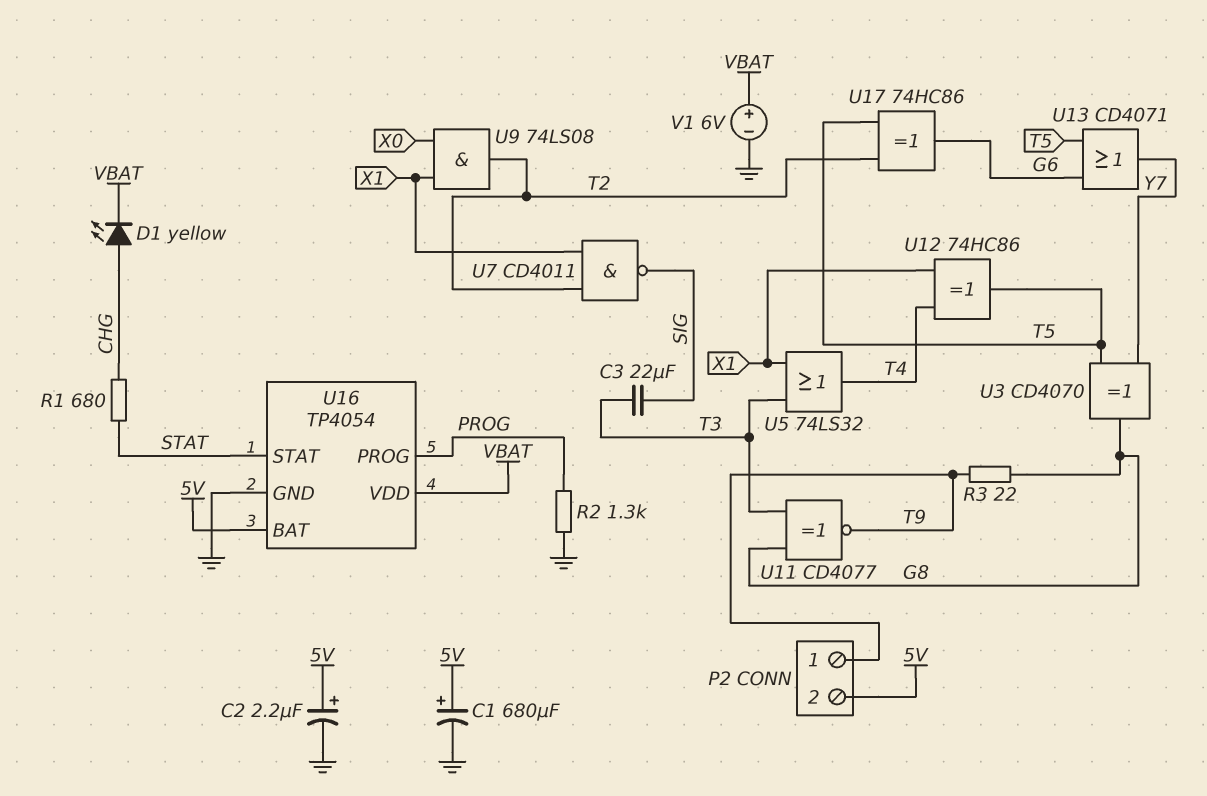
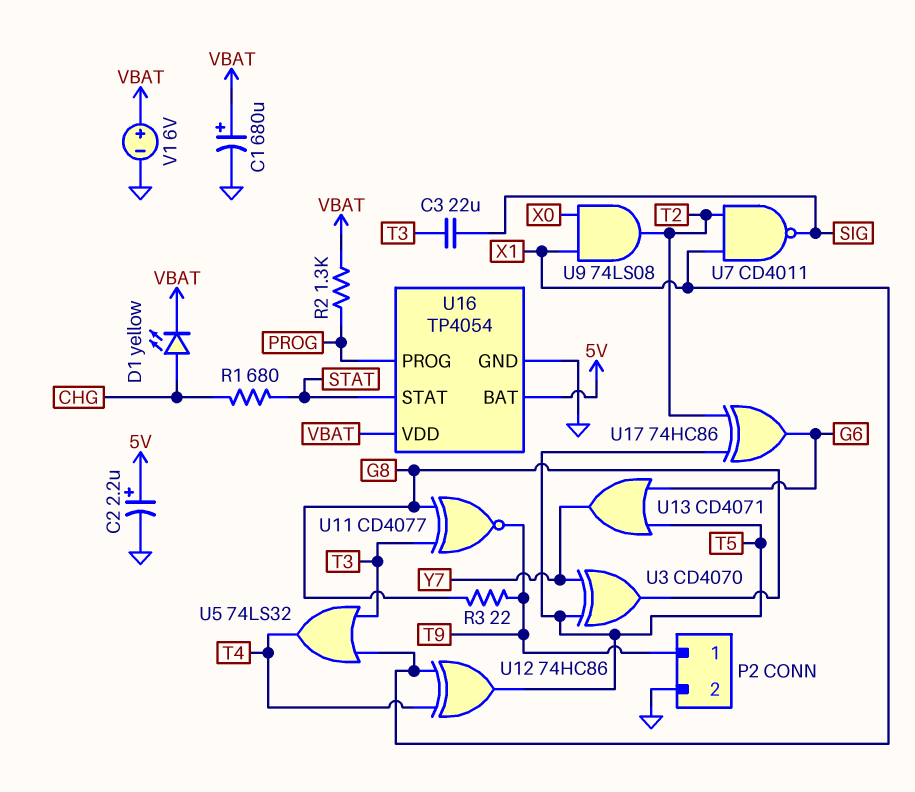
C1: 680uF (plus 5V, minus GND) -> 680uF (plus VBAT, minus GND)
P2 pin 2: 5V -> GND
R2: 1.3k (GND, PROG) -> 1.3k (PROG, VBAT)

